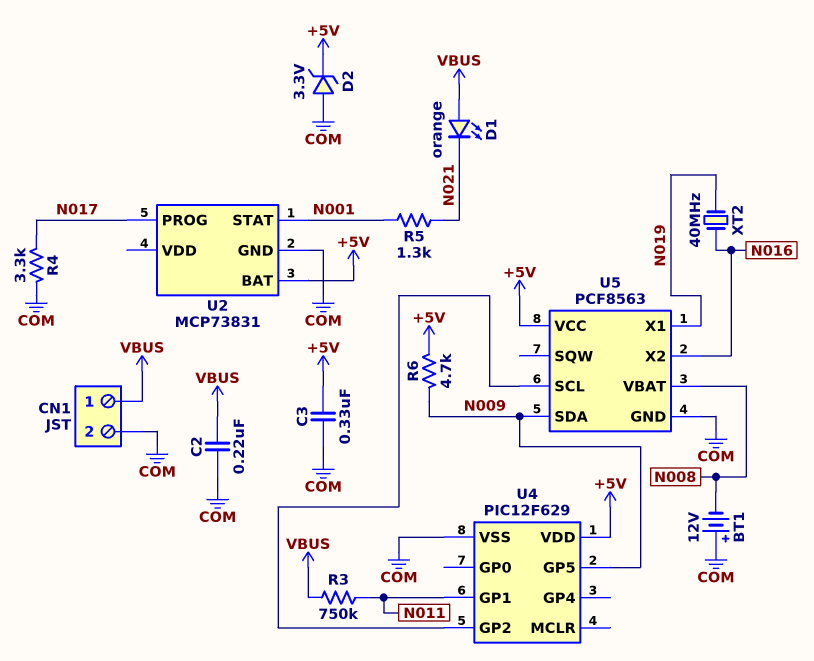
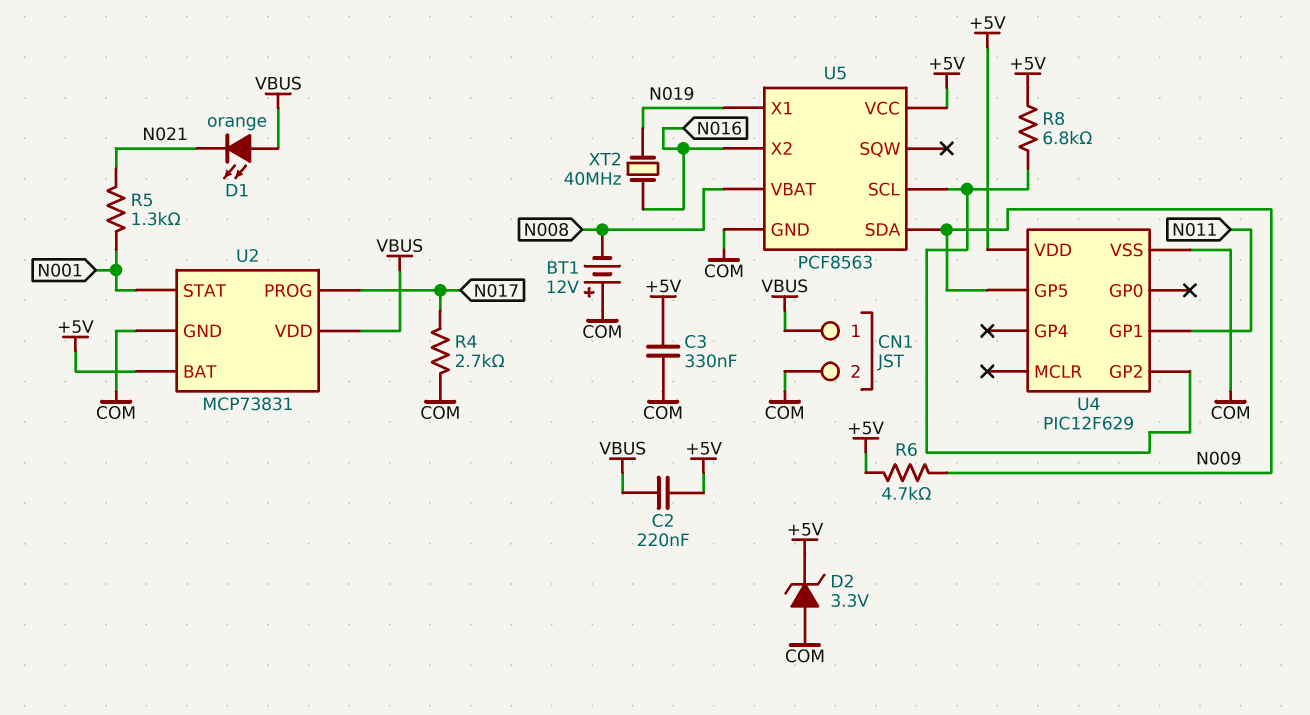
C2: 220nF (COM, VBUS) -> 220nF (+5V, VBUS)
R3: 750k (N011, VBUS) -> none
R4: 3.3k (COM, N017) -> 2.7k (COM, N017)
R8: none -> 6.8k (+5V, U4/GP2)
U2 pin VDD: none -> VBUS

